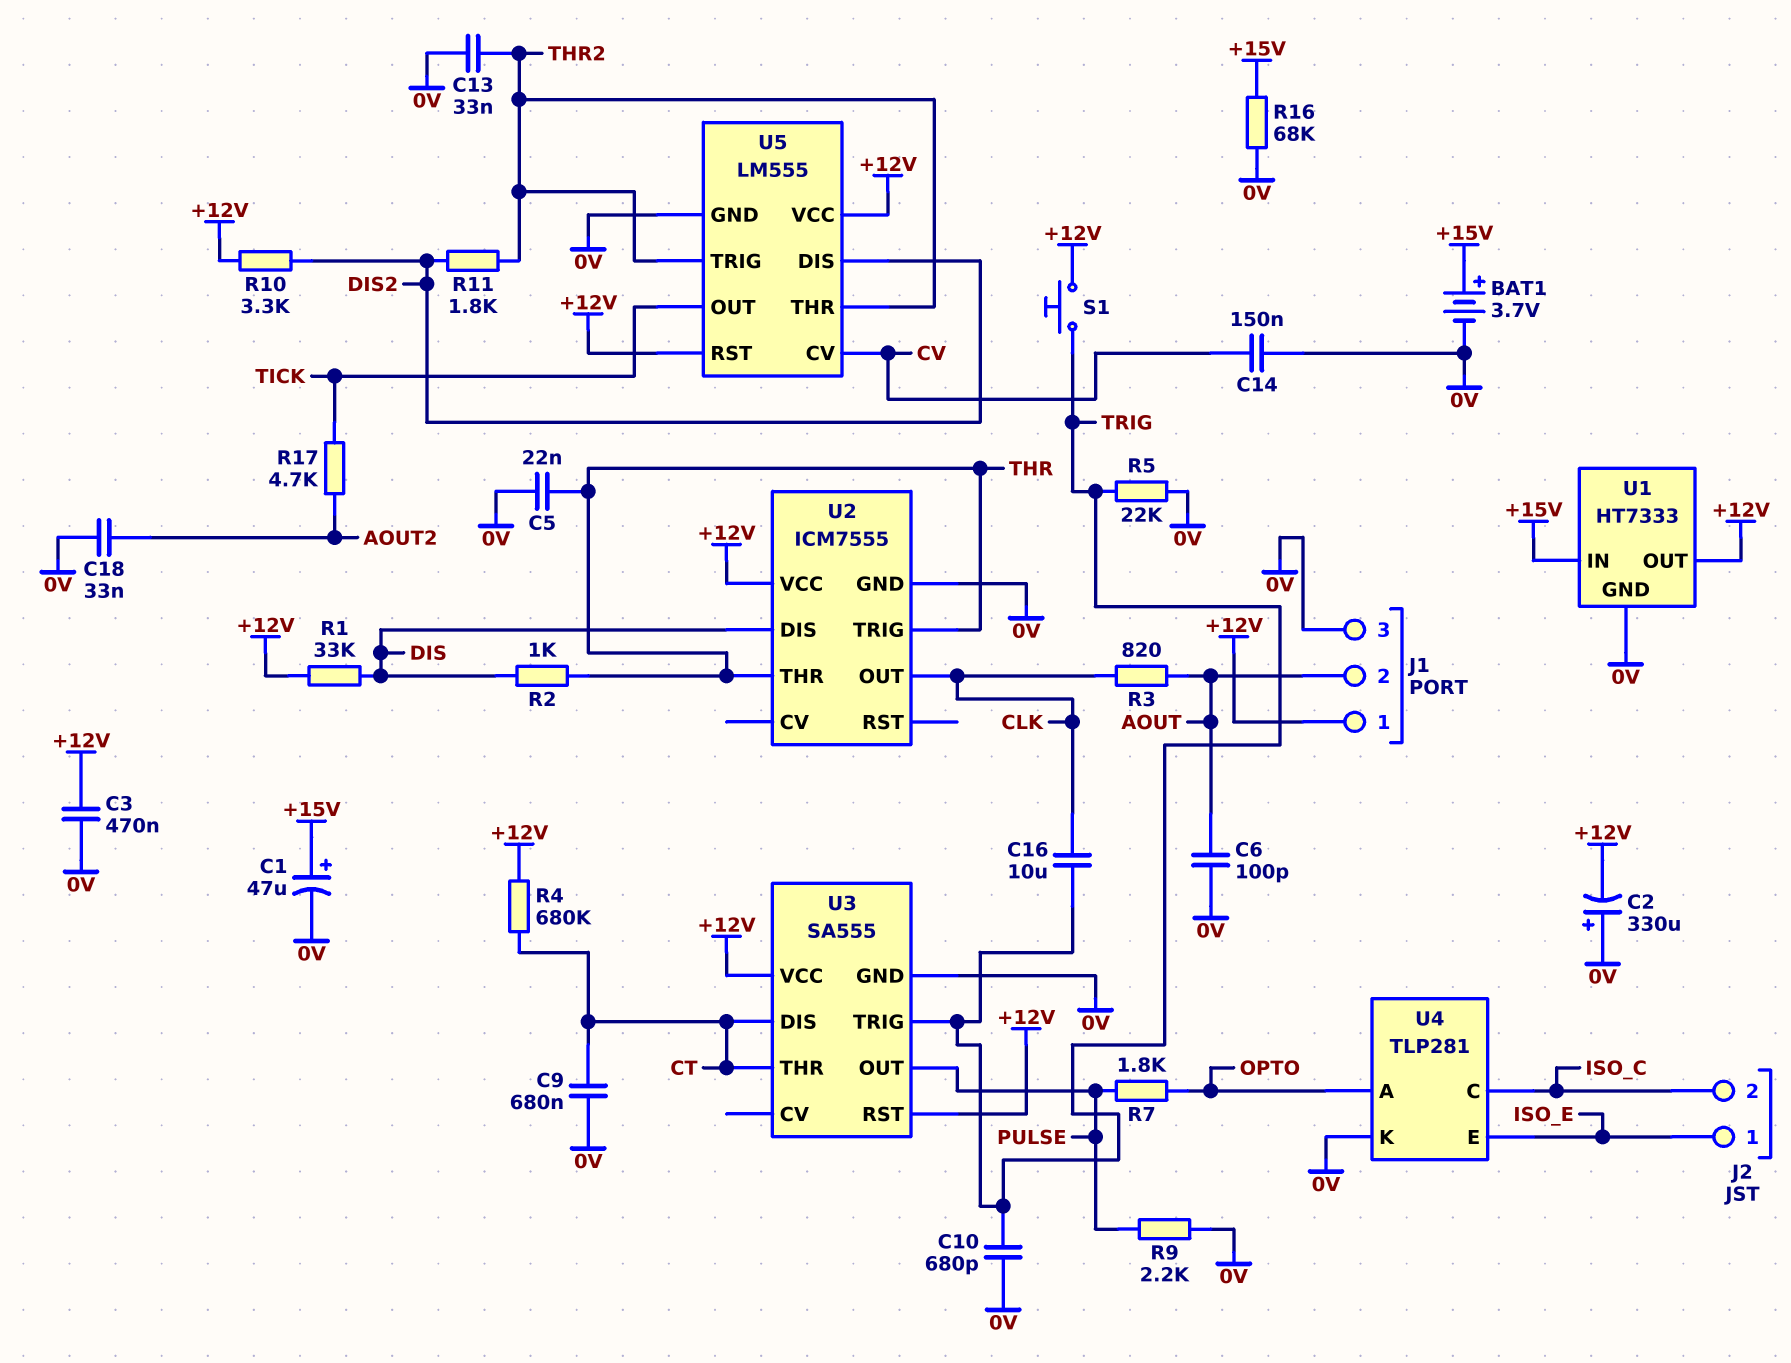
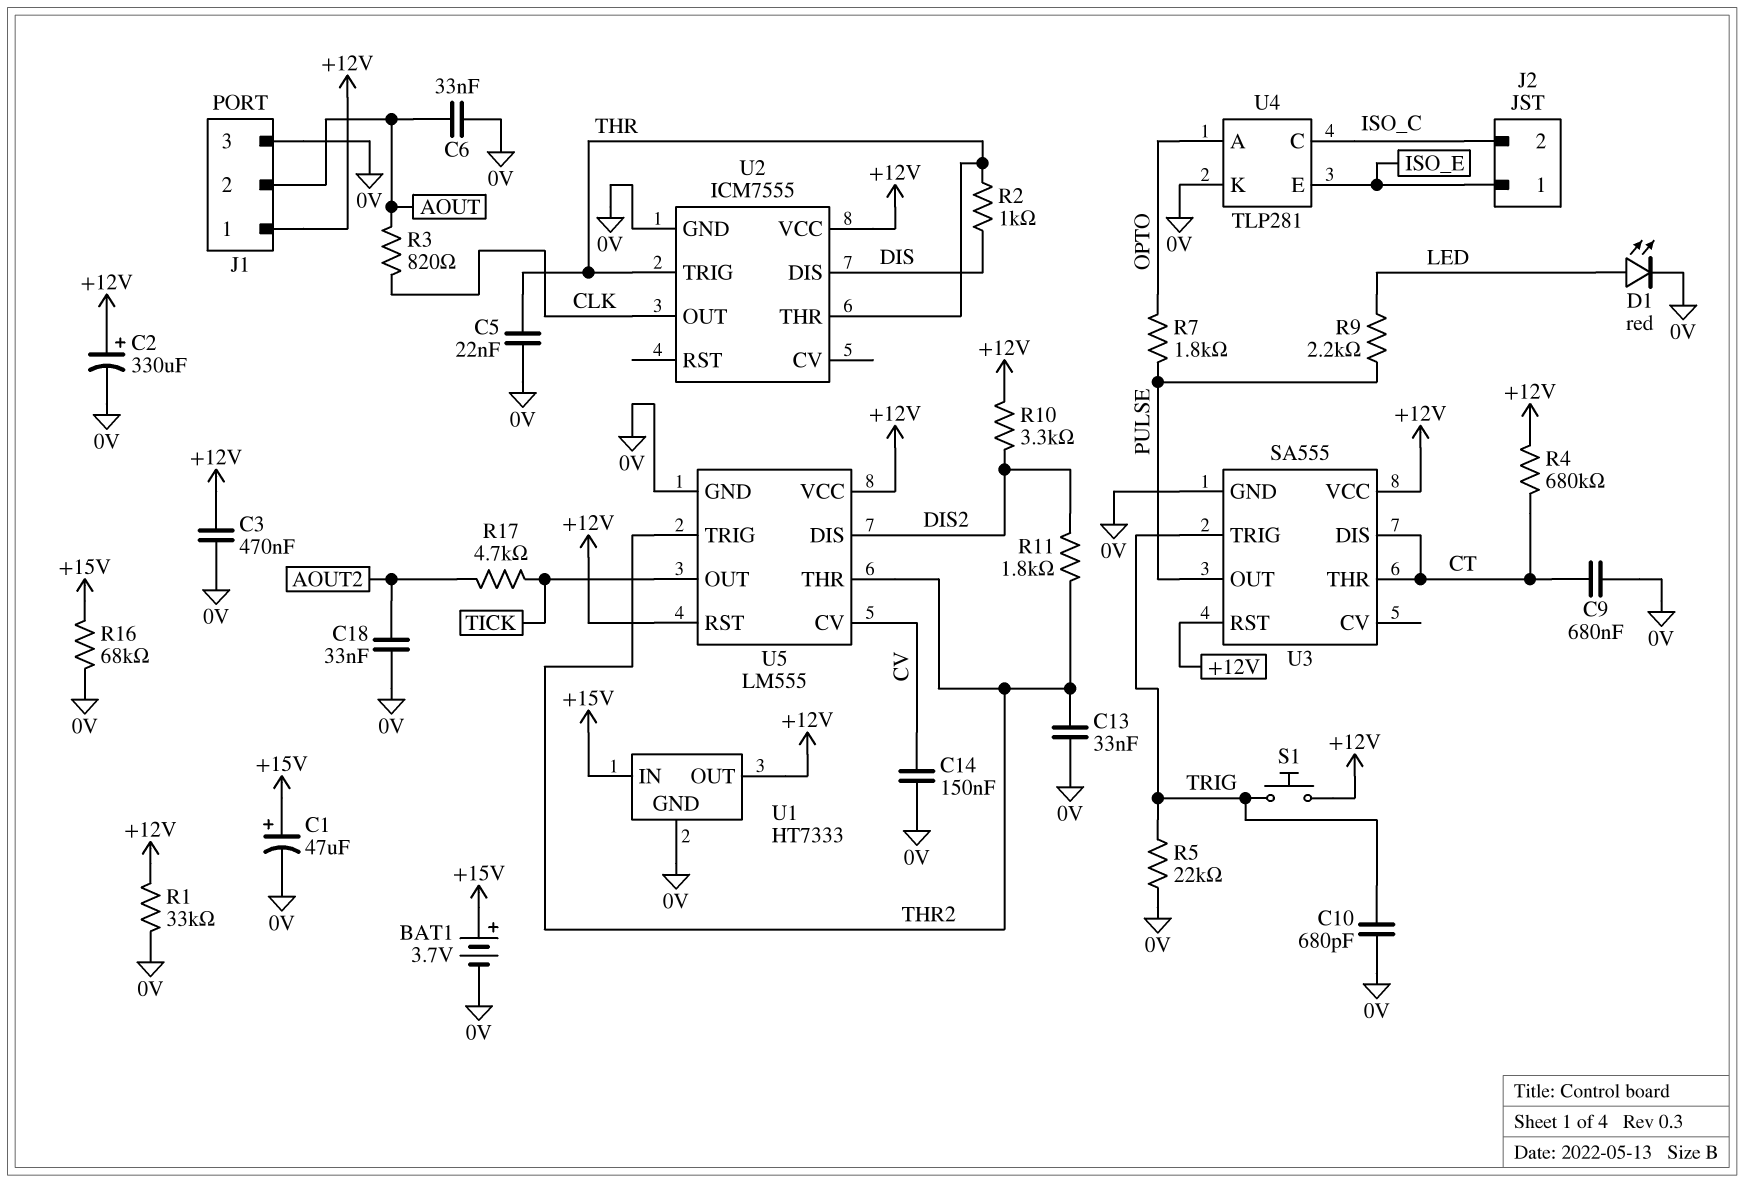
C2: 330uF (plus 0V, minus +12V) -> 330uF (plus +12V, minus 0V)
C6: 100pF (0V, AOUT) -> 33nF (0V, AOUT)
C16: 10uF (CLK, TRIG) -> none
D1: none -> LED red (A LED, K 0V)
R1: 33k (+12V, DIS) -> 33k (+12V, 0V)
R9: 2.2k (0V, PULSE) -> 2.2k (LED, PULSE)

